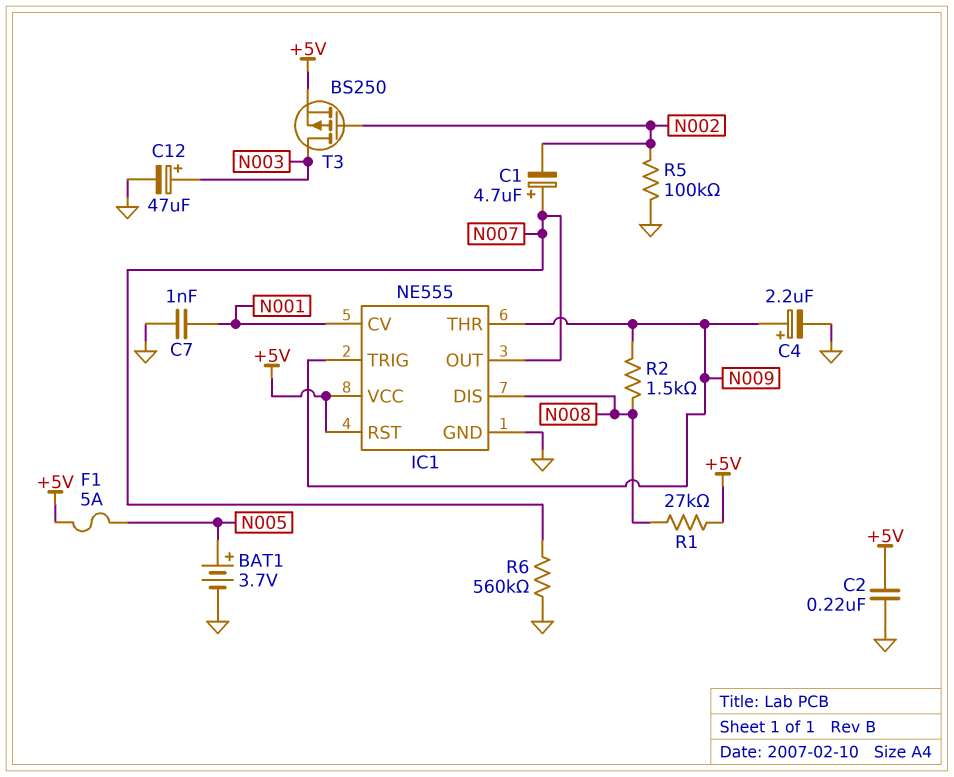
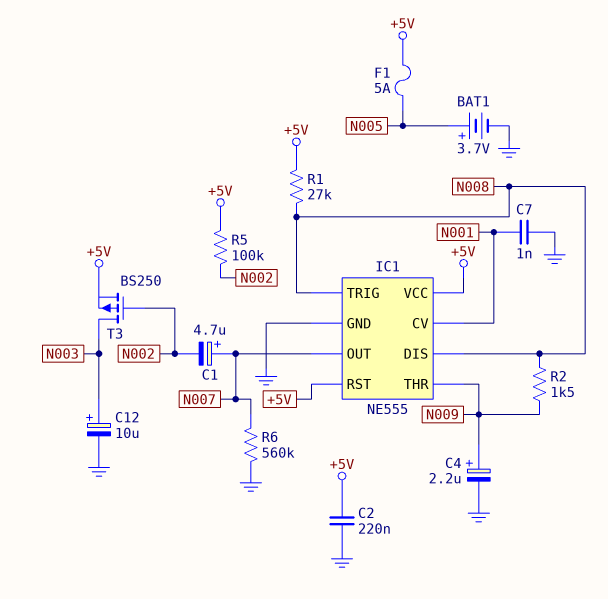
C12: 47uF (plus N003, minus GND) -> 10uF (plus N003, minus GND)
IC1 pin TRIG: N009 -> N008
R5: 100k (GND, N002) -> 100k (+5V, N002)

